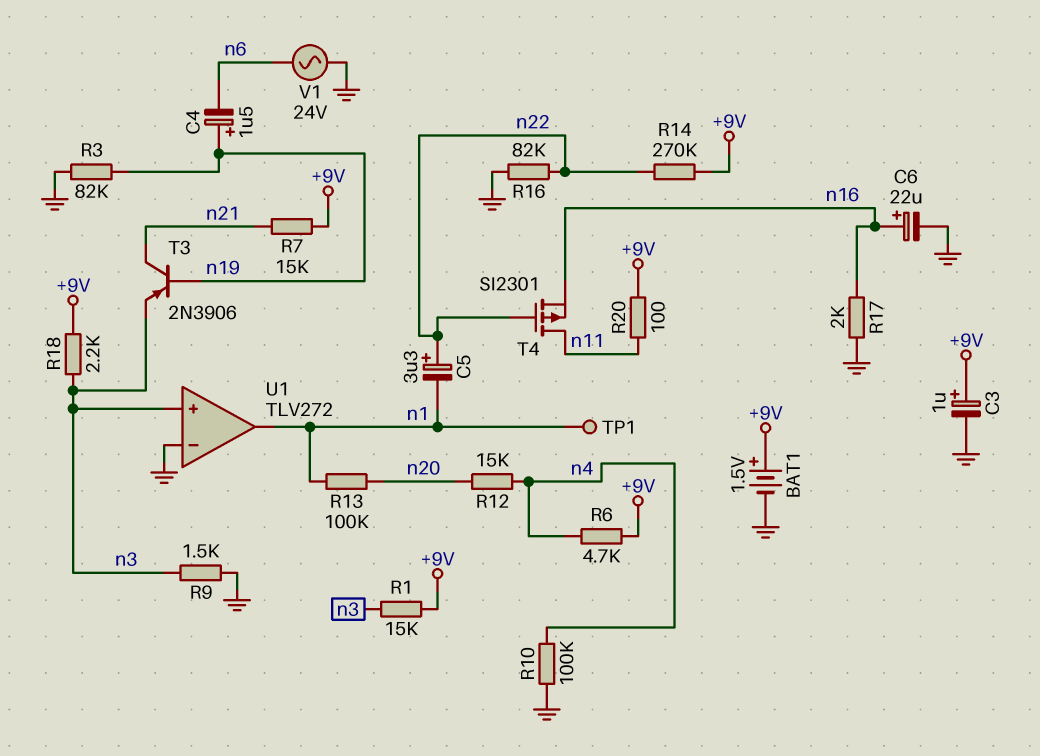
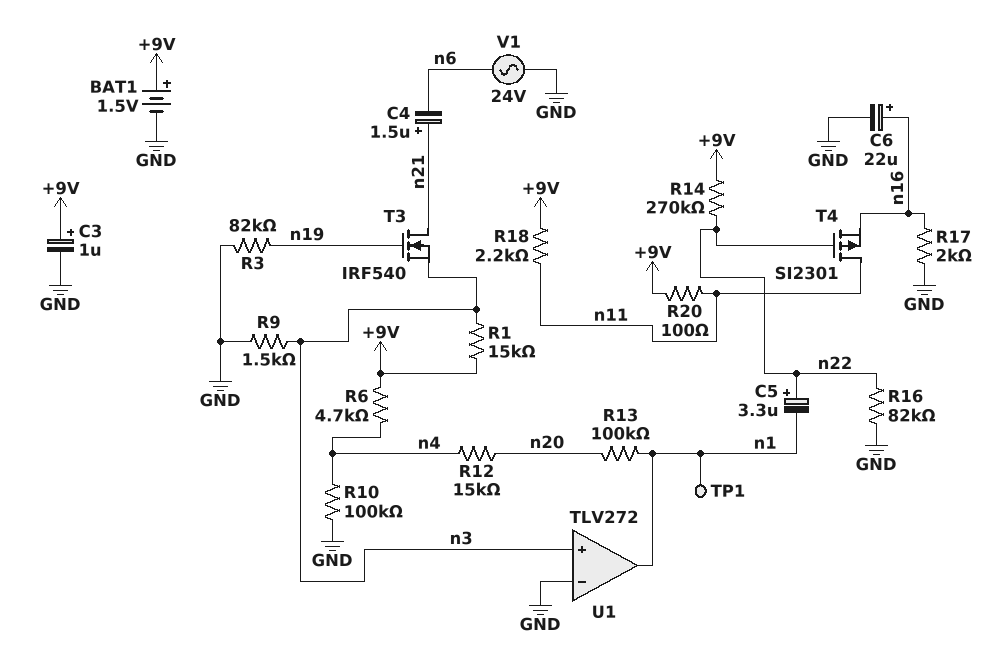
C4: 1.5uF (plus n19, minus n6) -> 1.5uF (plus n21, minus n6)
R7: 15k (+9V, n21) -> none
R18: 2.2k (+9V, n3) -> 2.2k (+9V, n11)
T3: PNP 2N3906 (B n19, C n21, E n3) -> NMOS IRF540 (G n19, D n21, S n3)

